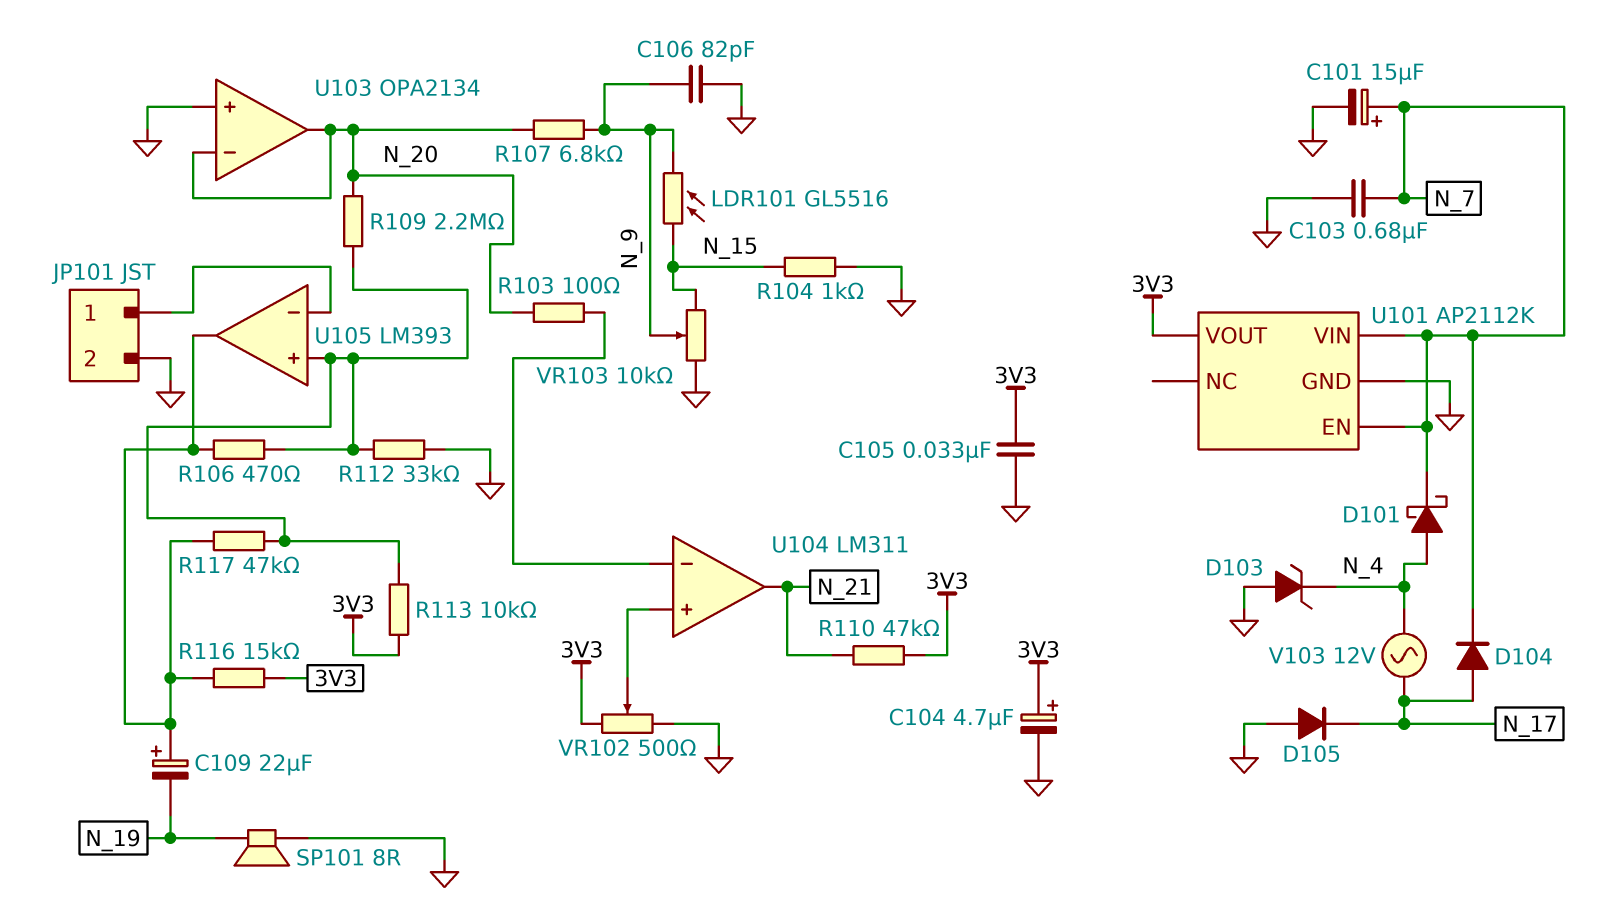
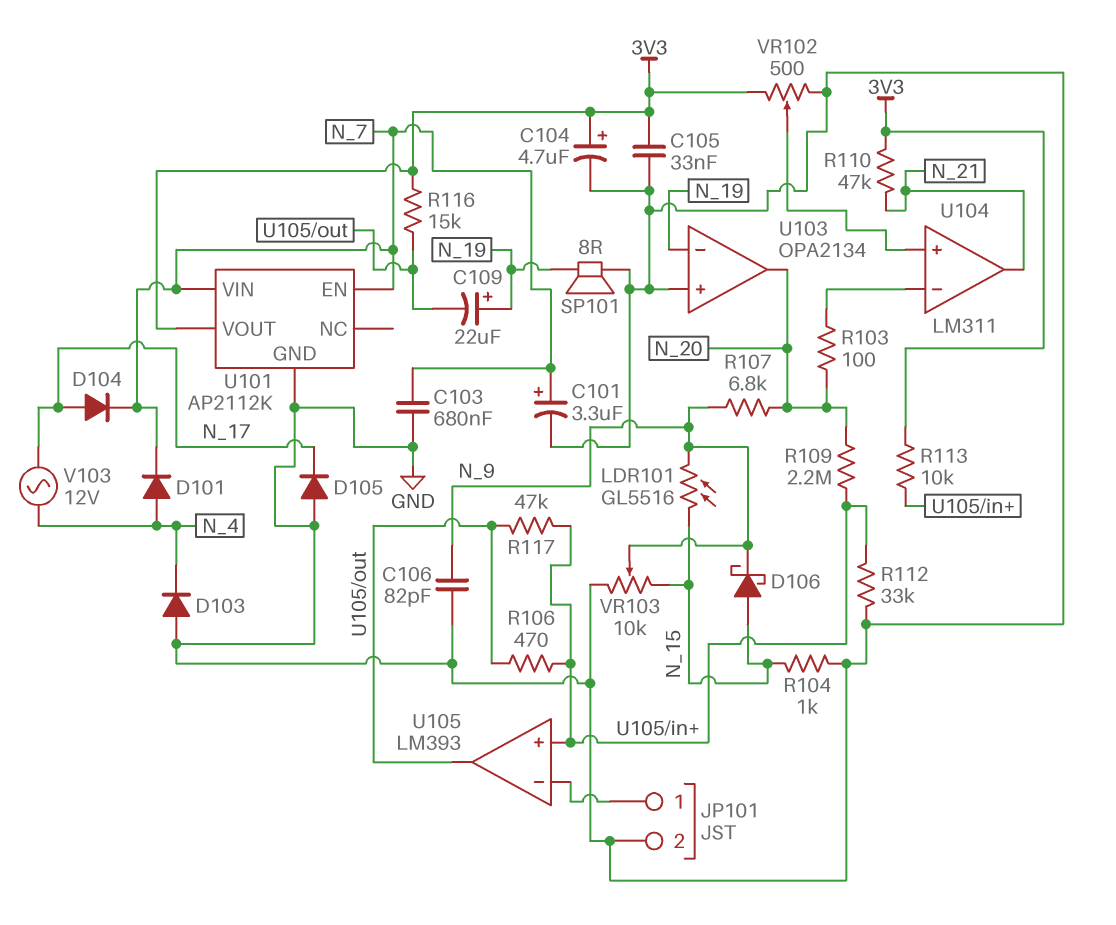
C101: 15uF (plus N_7, minus GND) -> 3.3uF (plus N_7, minus GND)
C109: 22uF (plus U105/out, minus N_19) -> 22uF (plus N_19, minus U105/out)
D101: schottky (A N_4, K N_7) -> diode (A N_4, K N_7)
D103: zener (A GND, K N_4) -> diode (A GND, K N_4)
D106: none -> schottky (A N_15, K N_9)
U103 pin in-: N_20 -> N_19

